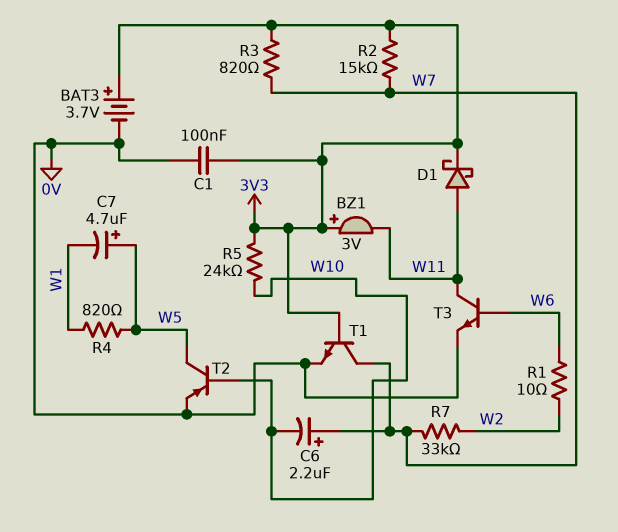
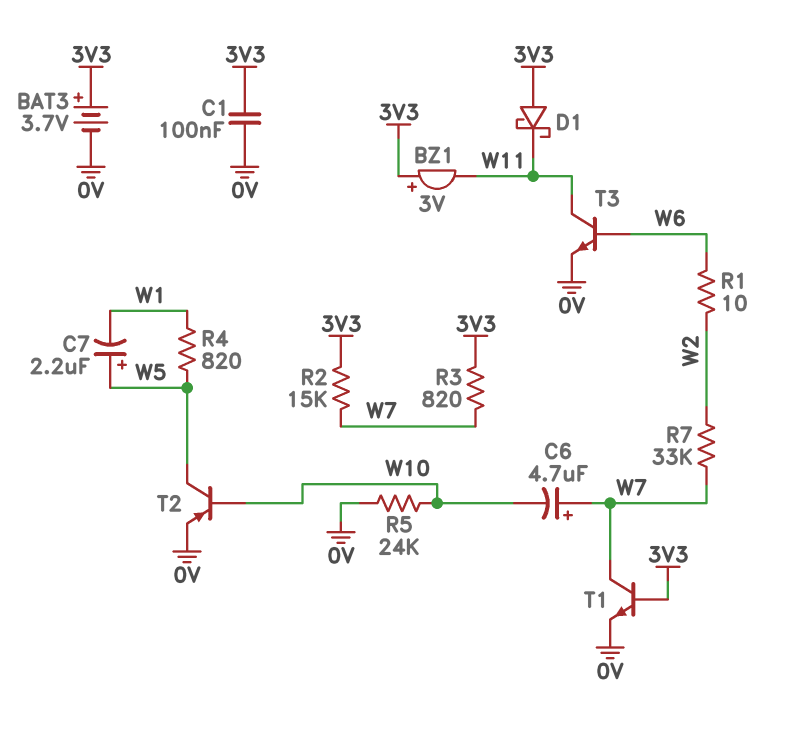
C6: 2.2uF (plus W7, minus W10) -> 4.7uF (plus W7, minus W10)
C7: 4.7uF (plus W5, minus W1) -> 2.2uF (plus W5, minus W1)
D1: schottky (A W11, K 3V3) -> schottky (A 3V3, K W11)
R5: 24k (3V3, W10) -> 24k (0V, W10)

